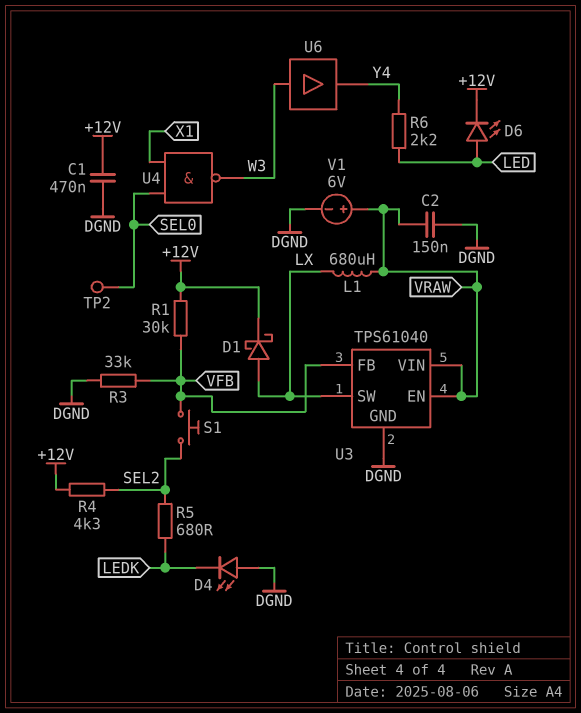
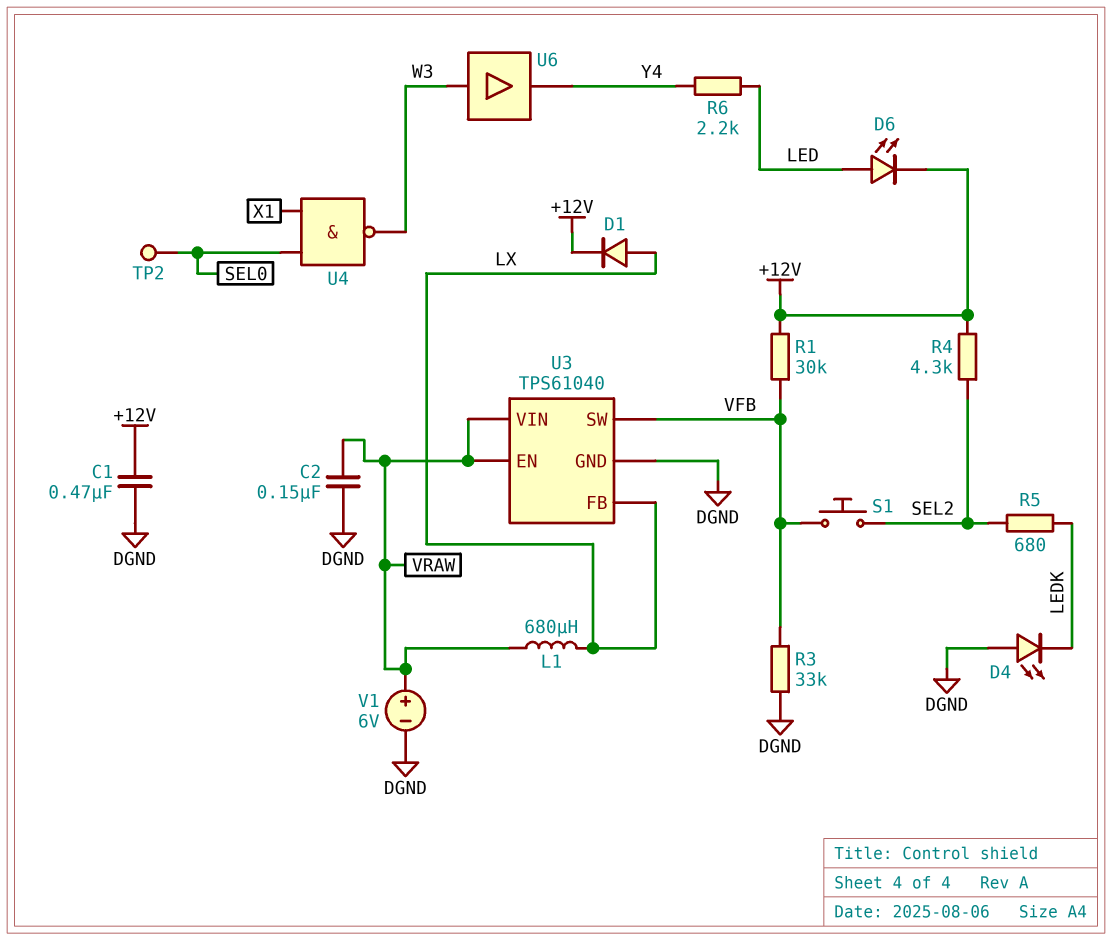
D1: schottky (A LX, K +12V) -> diode (A LX, K +12V)
U3 pin FB: VFB -> LX
U3 pin SW: LX -> VFB

